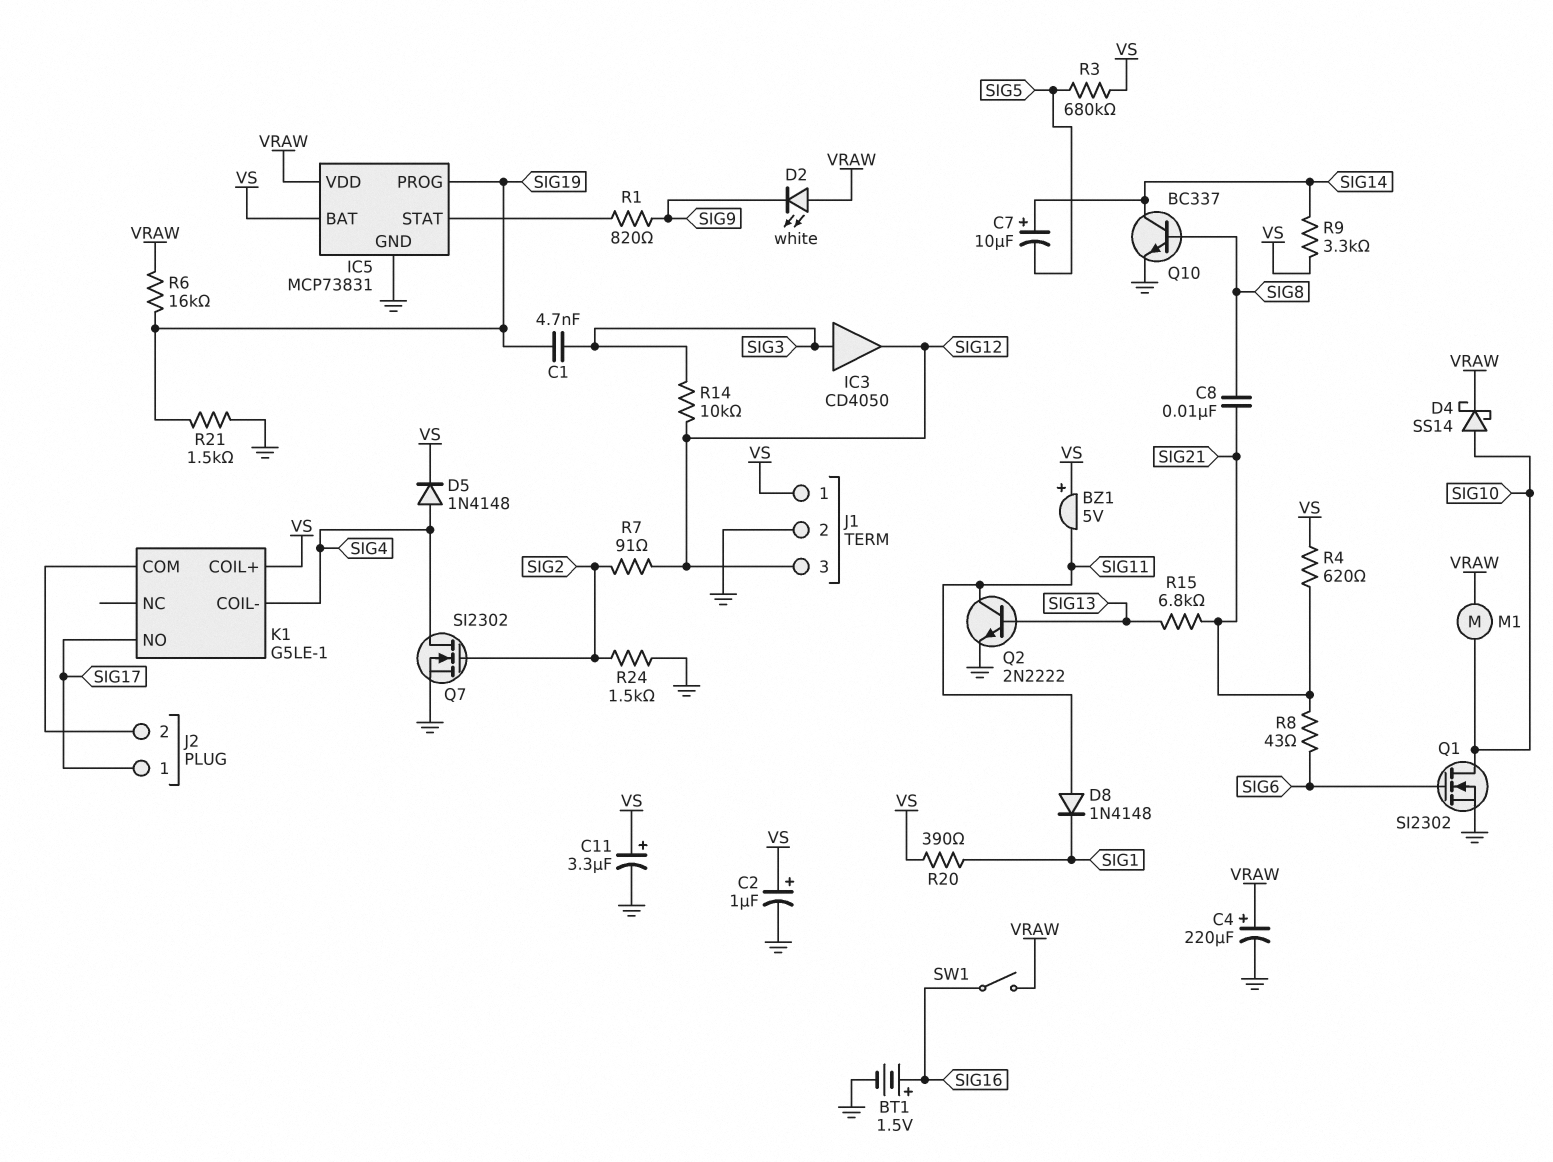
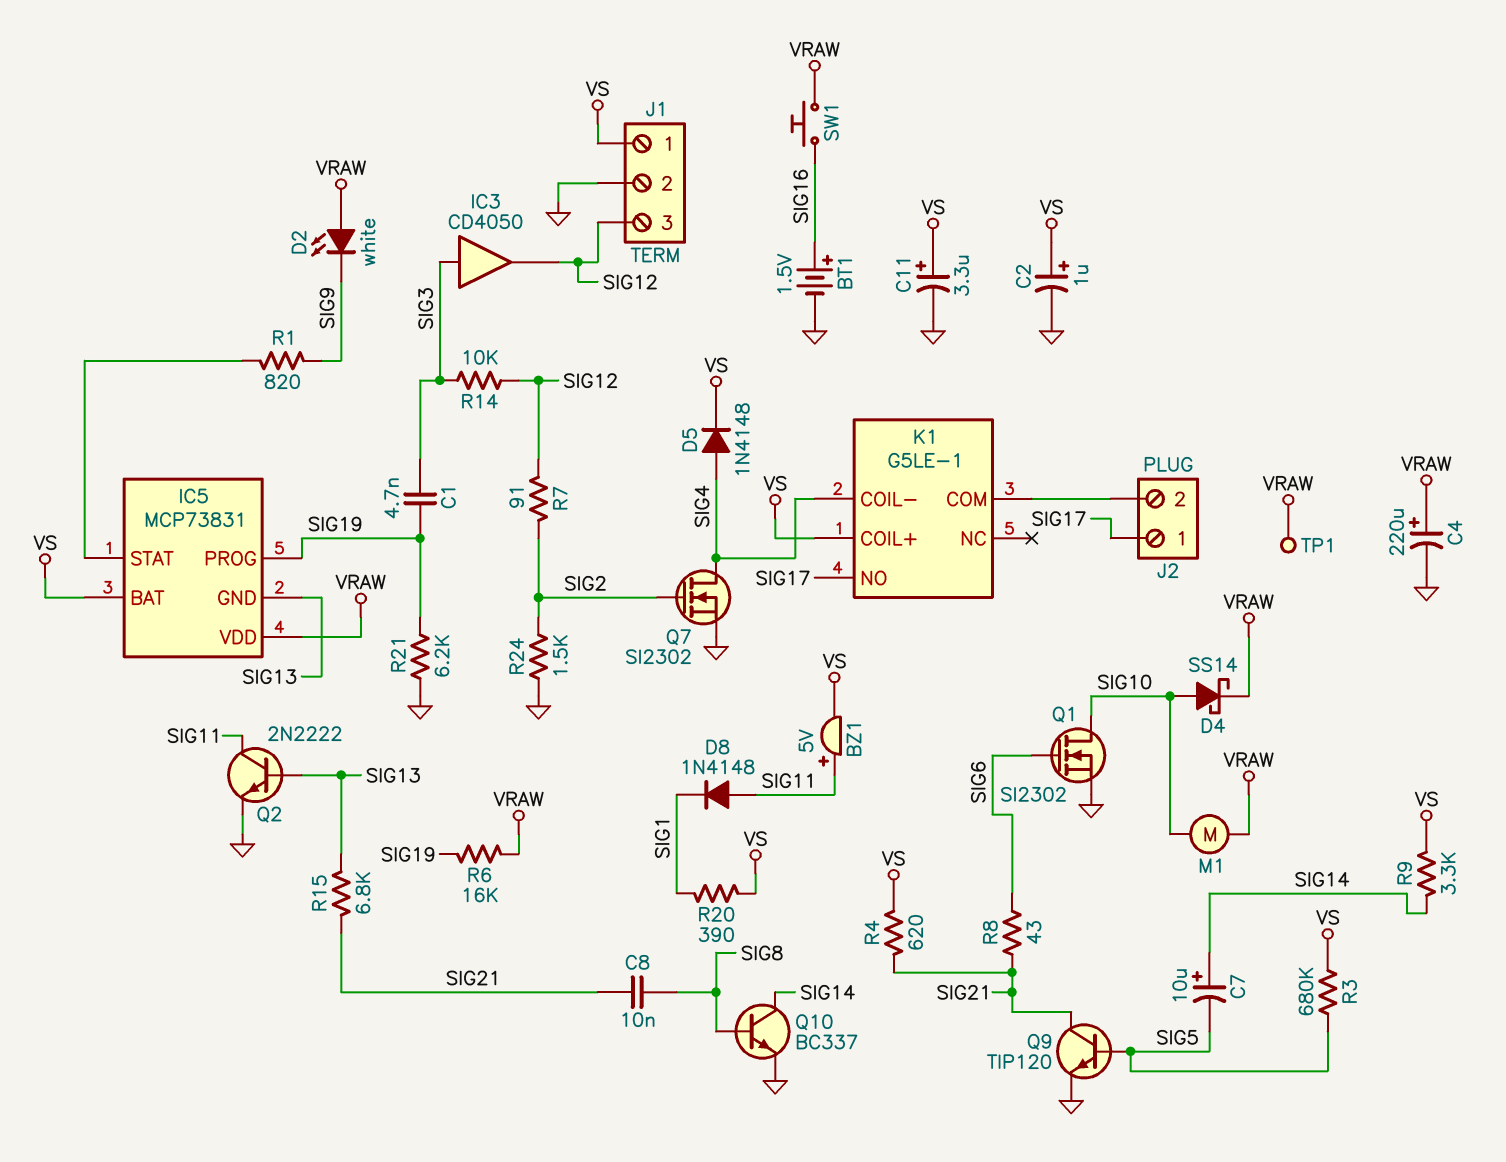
BZ1: buzzer 5V (plus VS, minus SIG11) -> buzzer 5V (plus SIG11, minus VS)
IC5 pin GND: GND -> SIG13
Q9: none -> NPN TIP120 (B SIG5, C SIG21, E GND)
R21: 1.5k (GND, SIG19) -> 6.2k (GND, SIG19)
SW1: switch (SIG16, VRAW) -> button (SIG16, VRAW)
TP1: none -> test point (VRAW)

